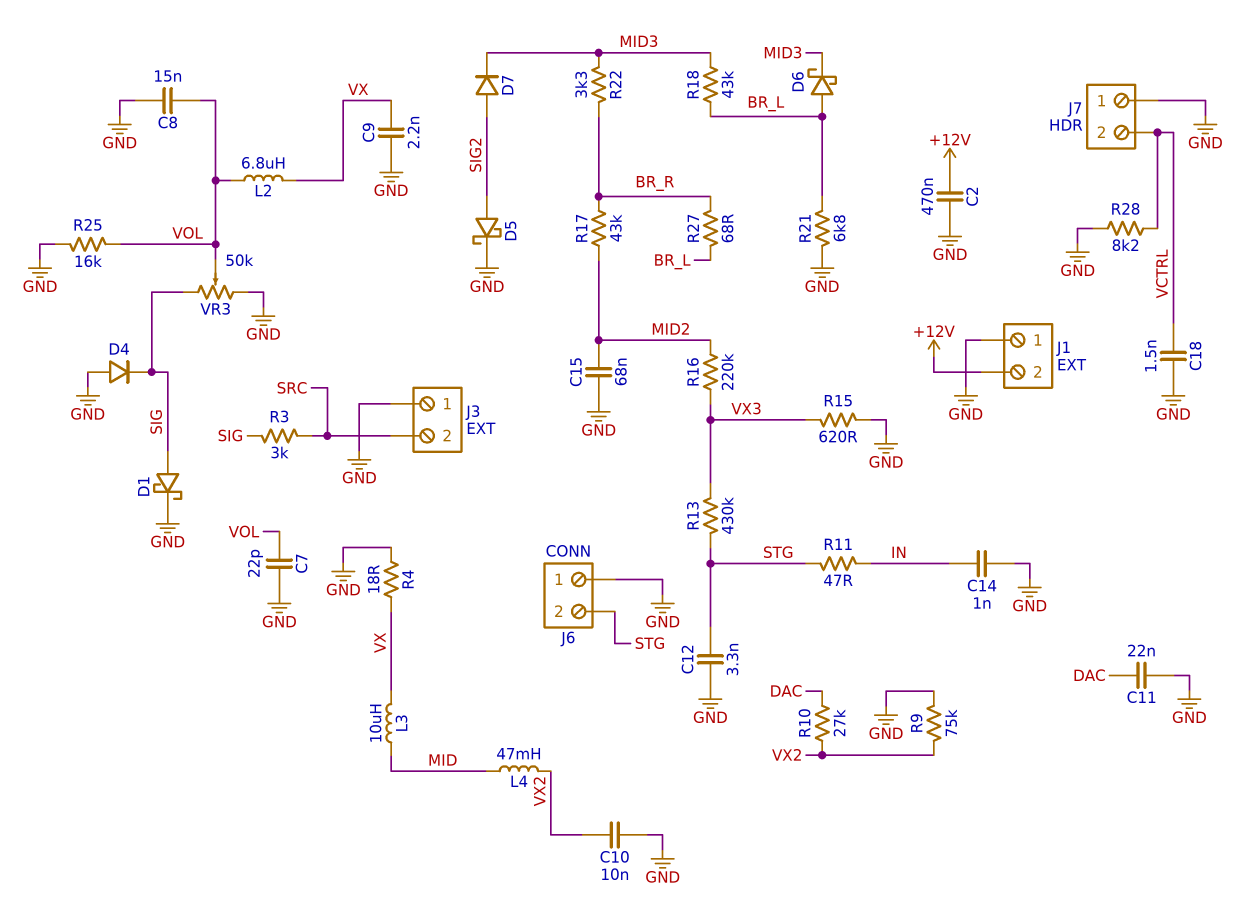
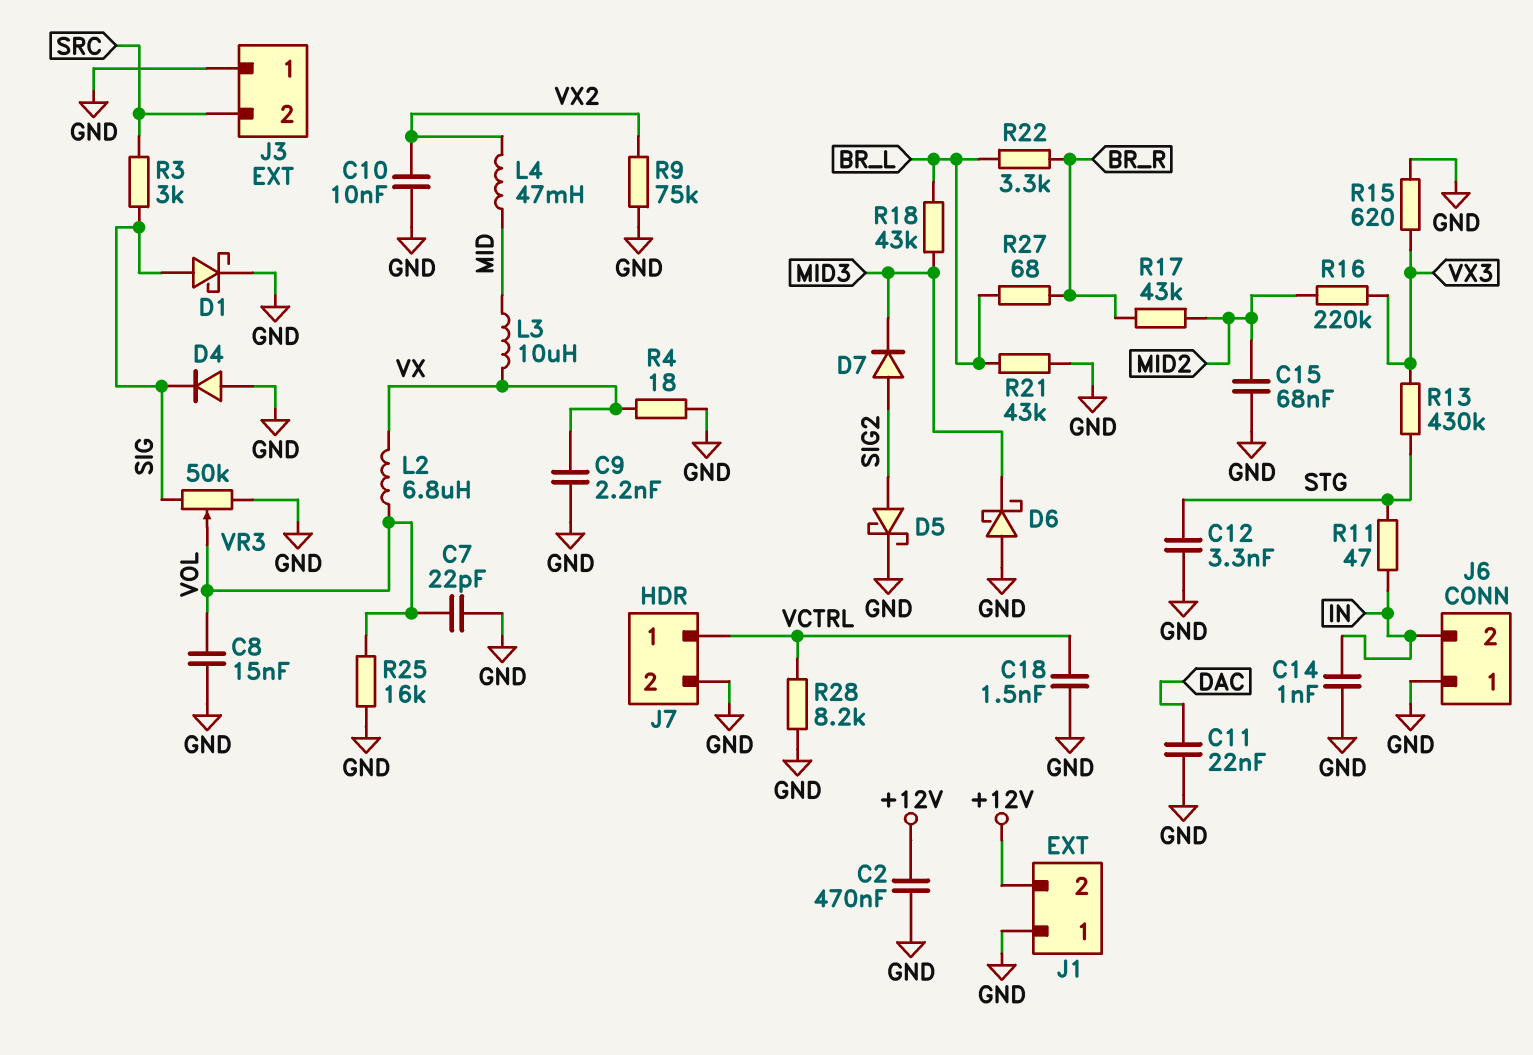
D6: schottky (A BR_L, K MID3) -> schottky (A GND, K MID3)
J6 pin 2: STG -> IN
J7 pin 1: GND -> VCTRL
J7 pin 2: VCTRL -> GND
R10: 27k (DAC, VX2) -> none
R21: 6.8k (BR_L, GND) -> 43k (BR_L, GND)
R22: 3.3k (BR_R, MID3) -> 3.3k (BR_L, BR_R)

